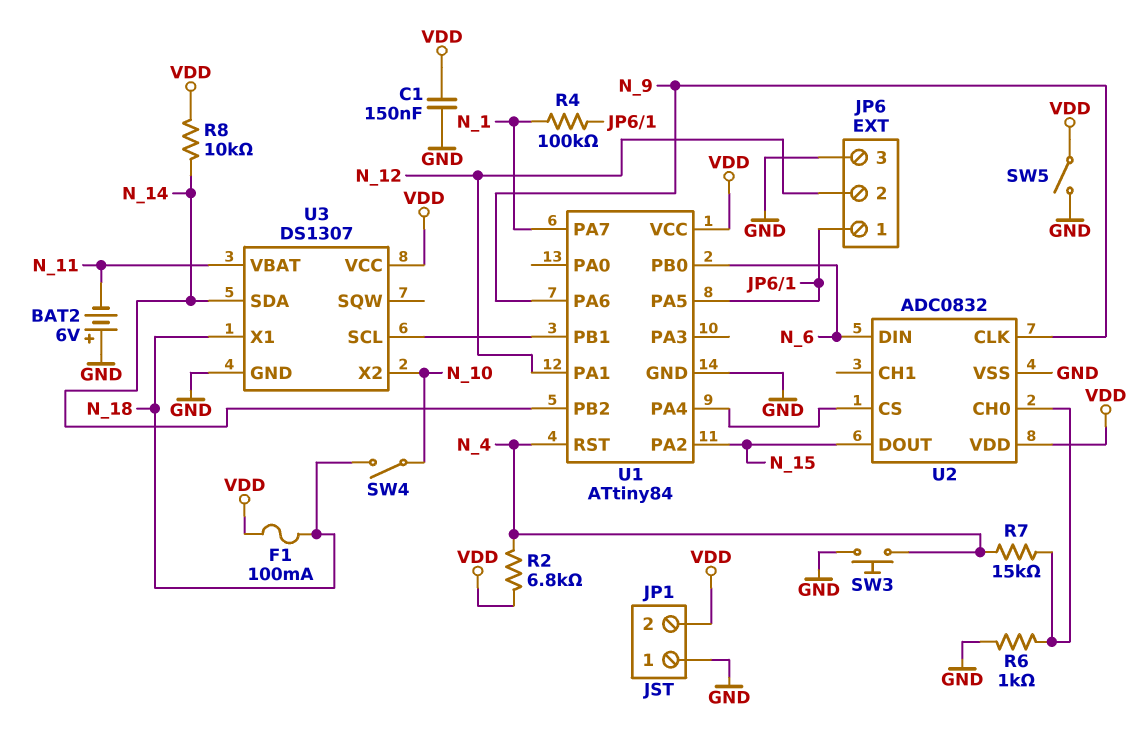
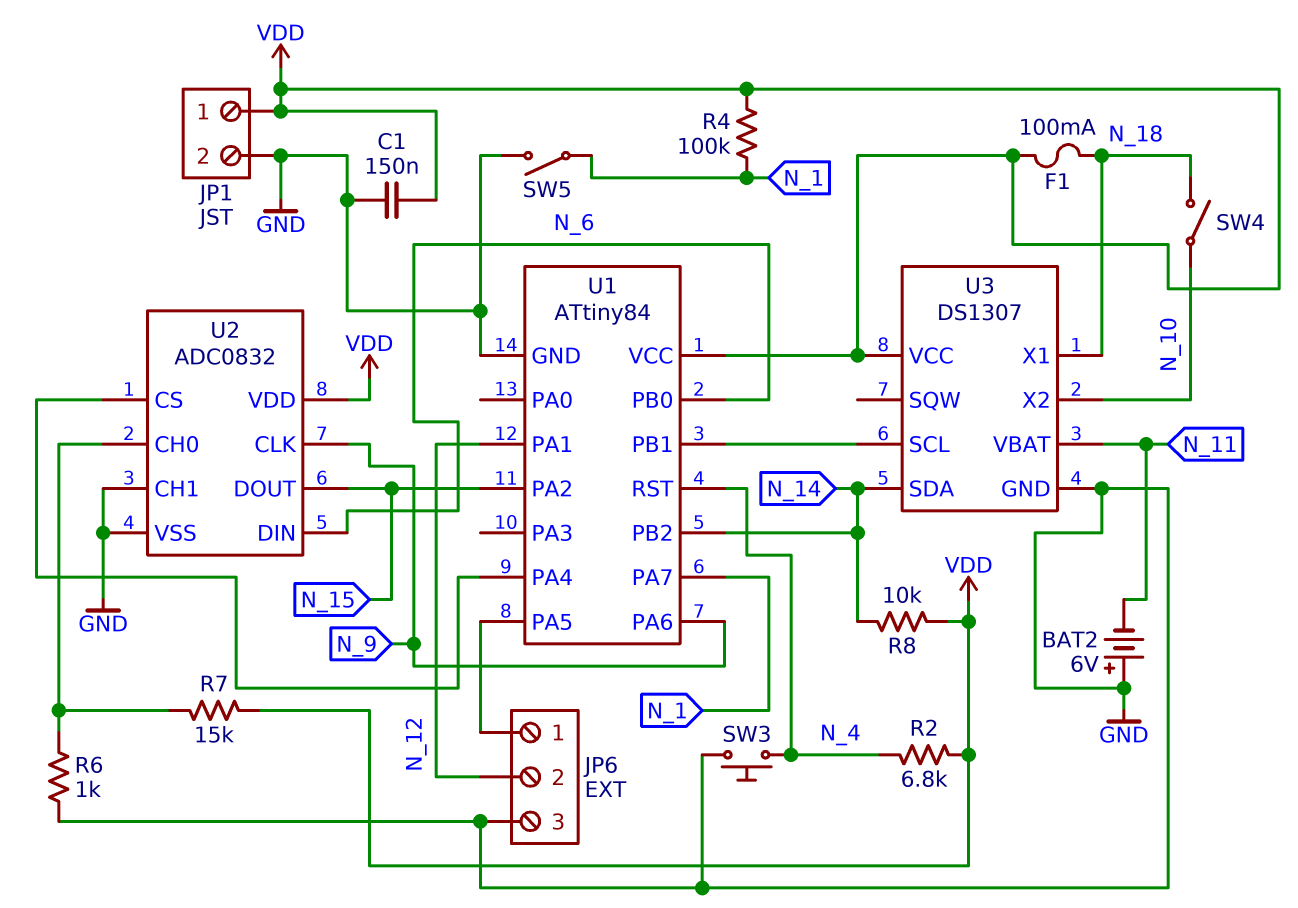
JP1 pin 1: GND -> VDD
JP1 pin 2: VDD -> GND
R4: 100k (JP6/1, N_1) -> 100k (N_1, VDD)
R7: 15k (N_4, U2/CH0) -> 15k (U2/CH0, VDD)
SW5: switch (GND, VDD) -> switch (GND, N_1)
U2 pin CH1: none -> GND

